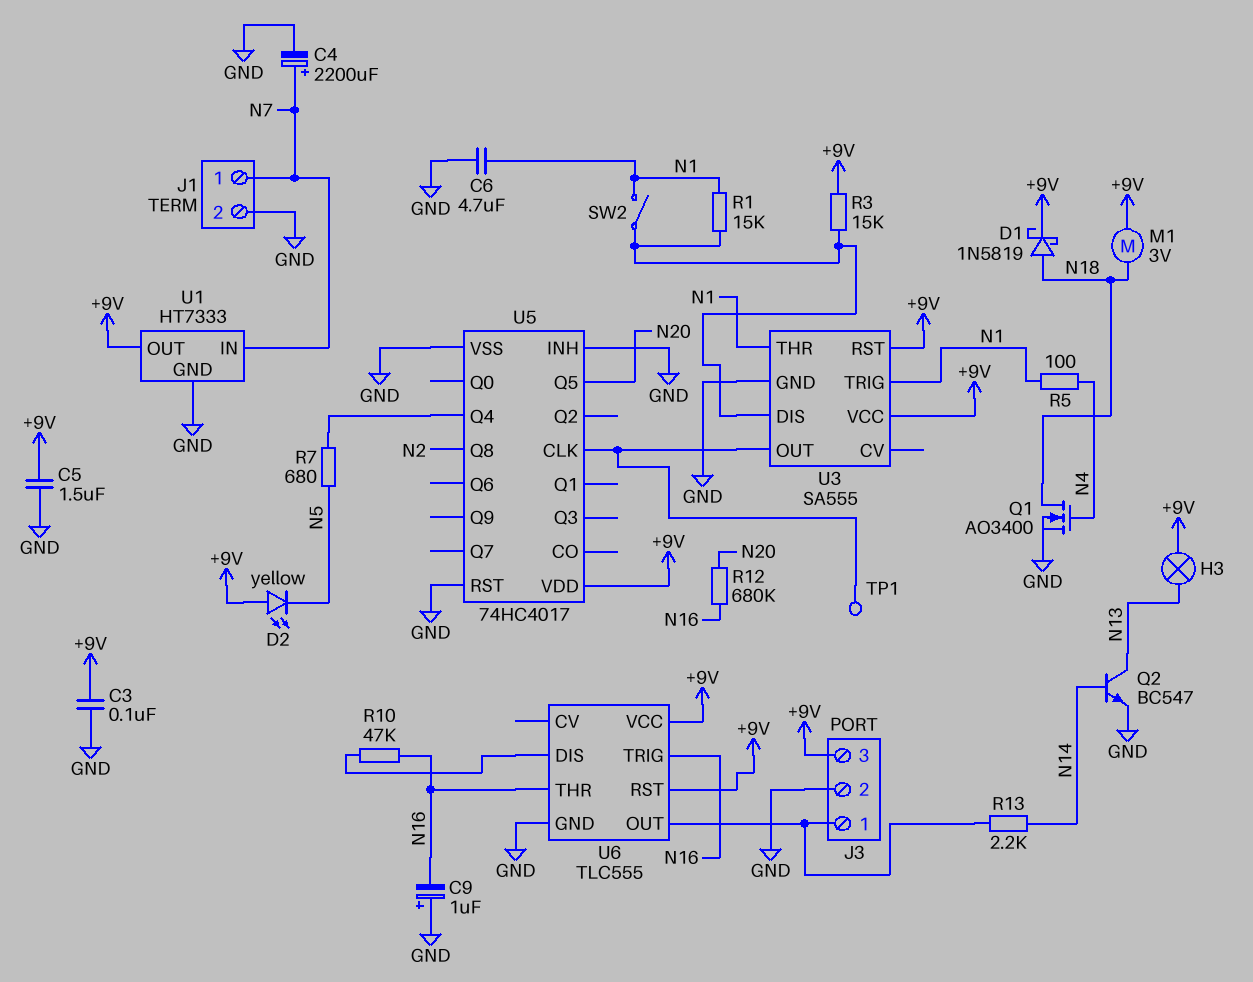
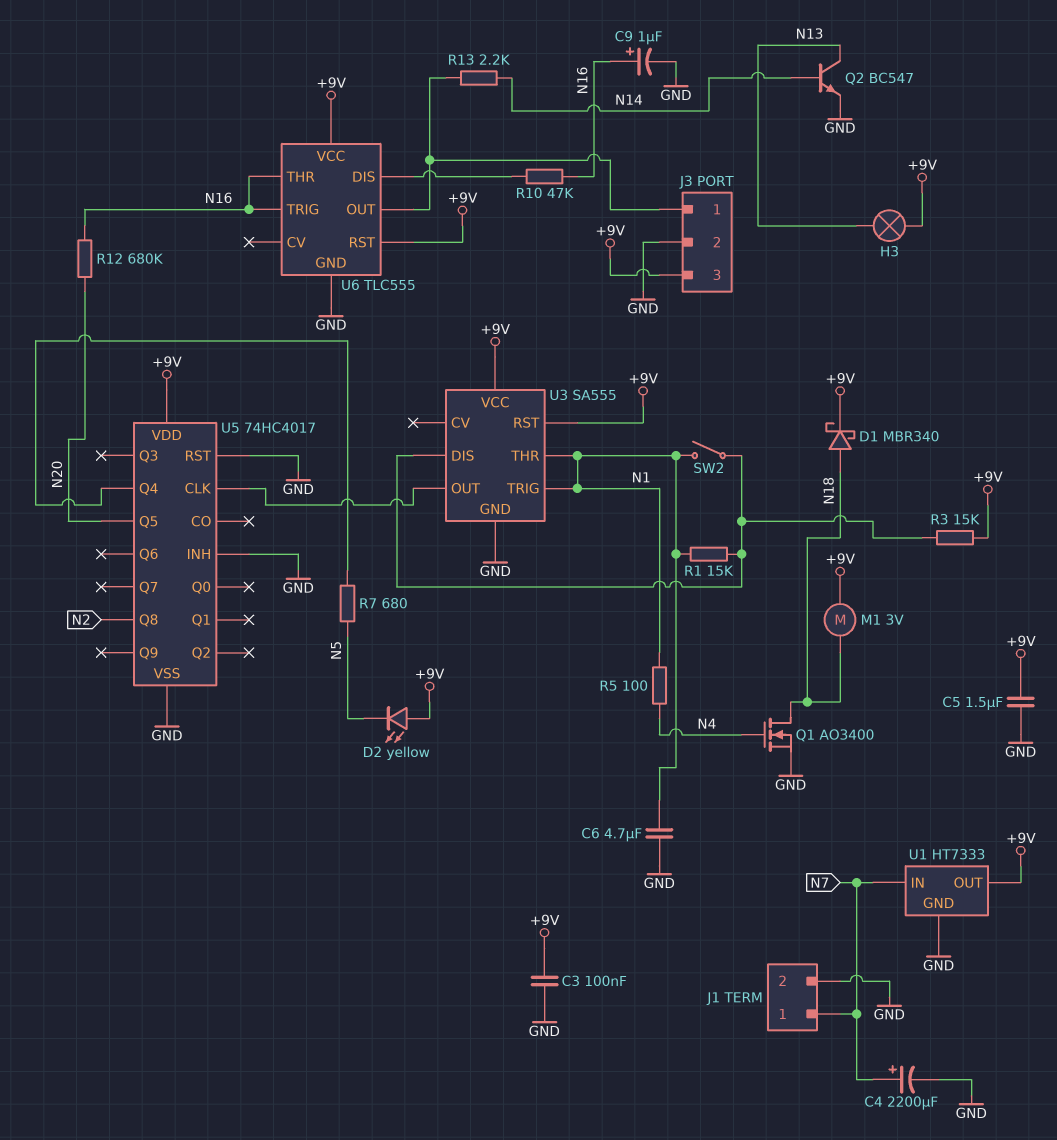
C9: 1uF (plus GND, minus N16) -> 1uF (plus N16, minus GND)
D1: schottky 1N5819 (A N18, K +9V) -> schottky MBR340 (A N18, K +9V)
TP1: test point (U3/OUT) -> none

